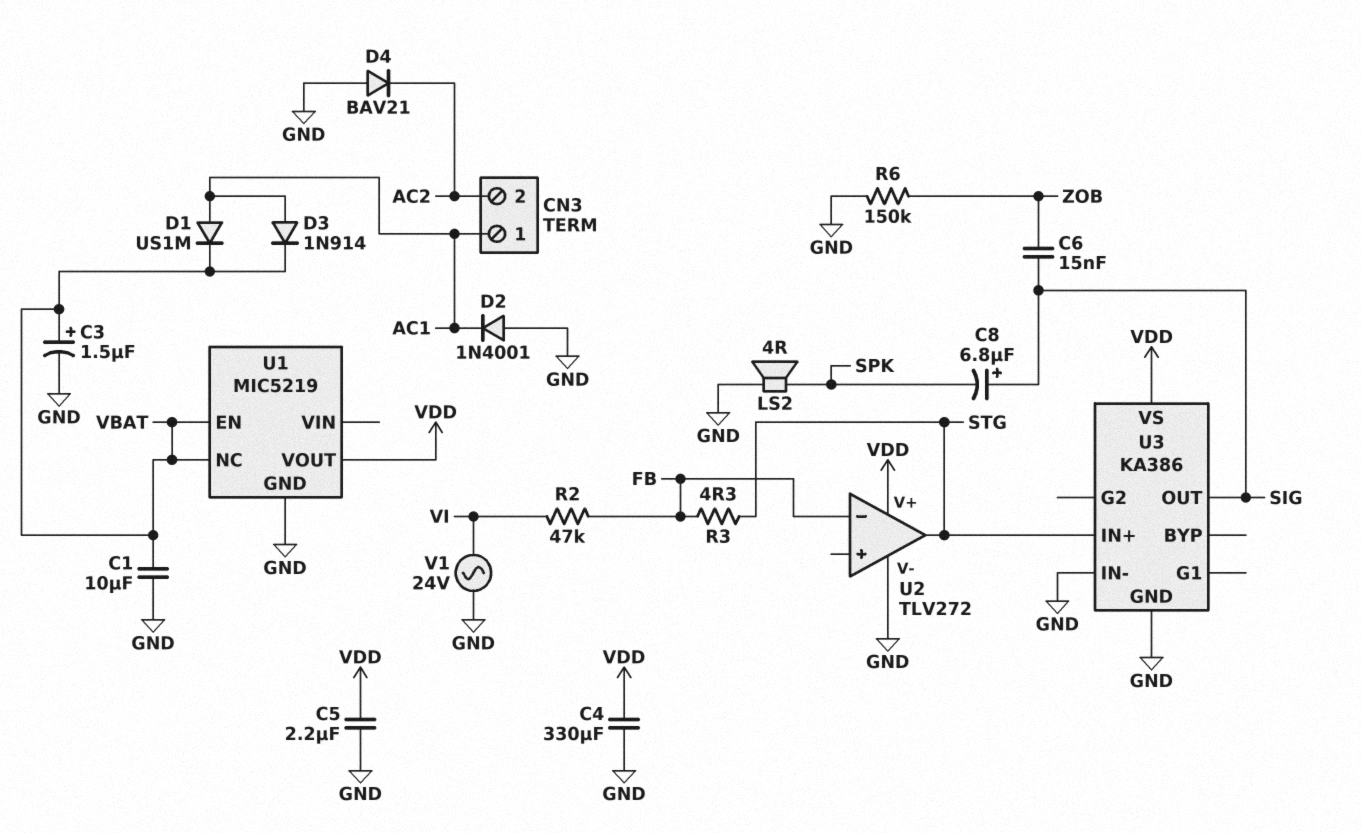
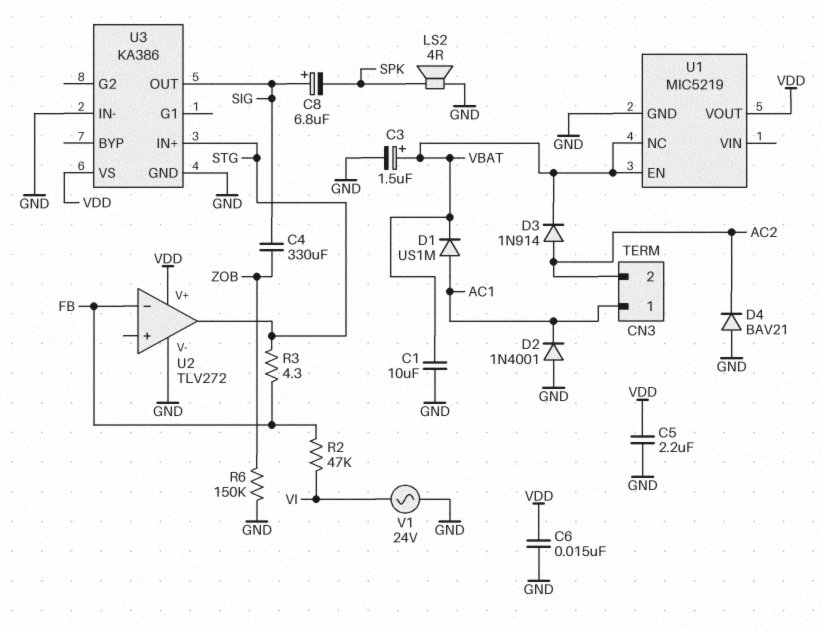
C4: 330uF (GND, VDD) -> 330uF (SIG, ZOB)
C6: 15nF (SIG, ZOB) -> 15nF (GND, VDD)
D3: diode 1N914 (A AC1, K VBAT) -> diode 1N914 (A AC2, K VBAT)

